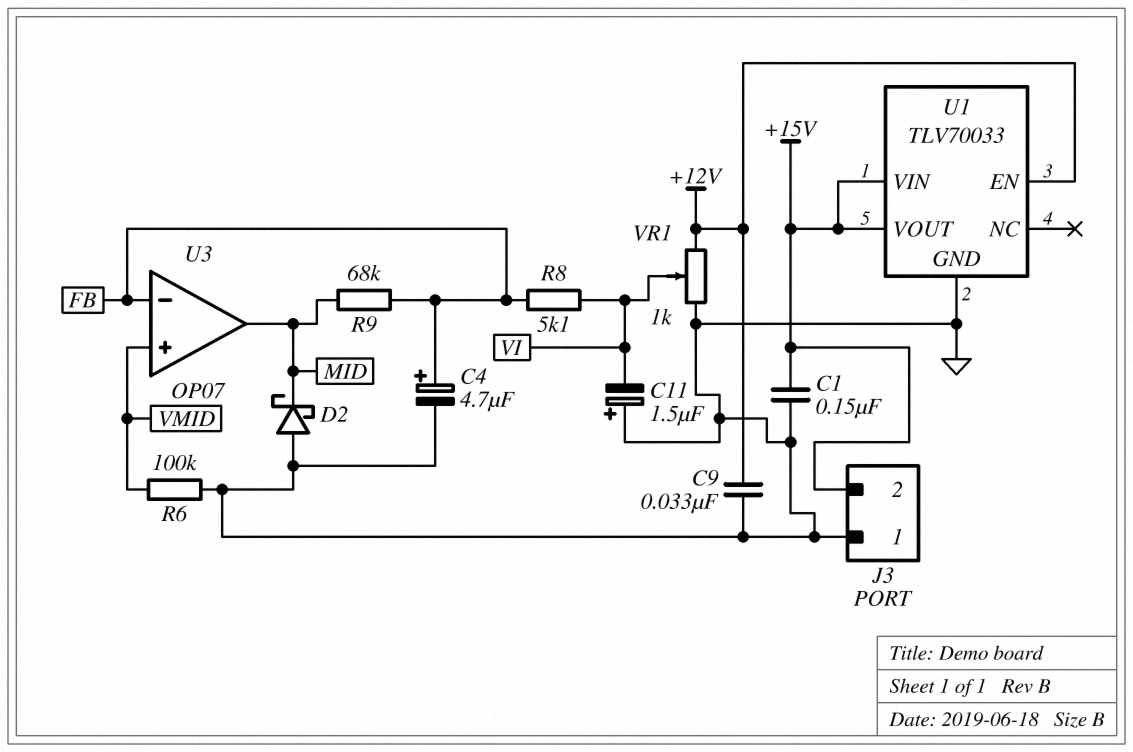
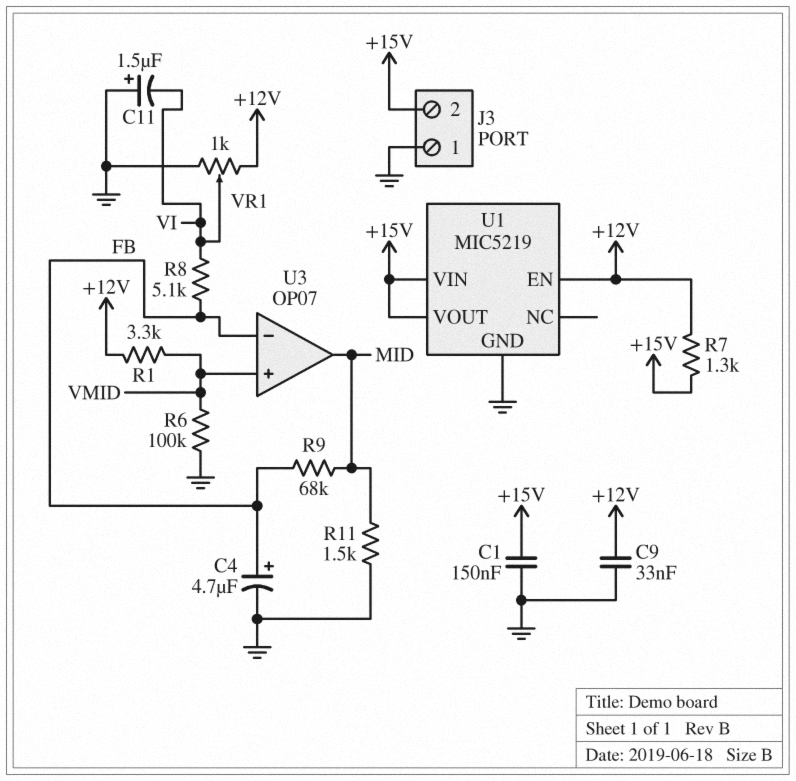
D2: schottky (A GND, K MID) -> none
R1: none -> 3.3k (+12V, VMID)
R7: none -> 1.3k (+12V, +15V)
R11: none -> 1.5k (GND, MID)
U1: TLV70033 -> MIC5219

